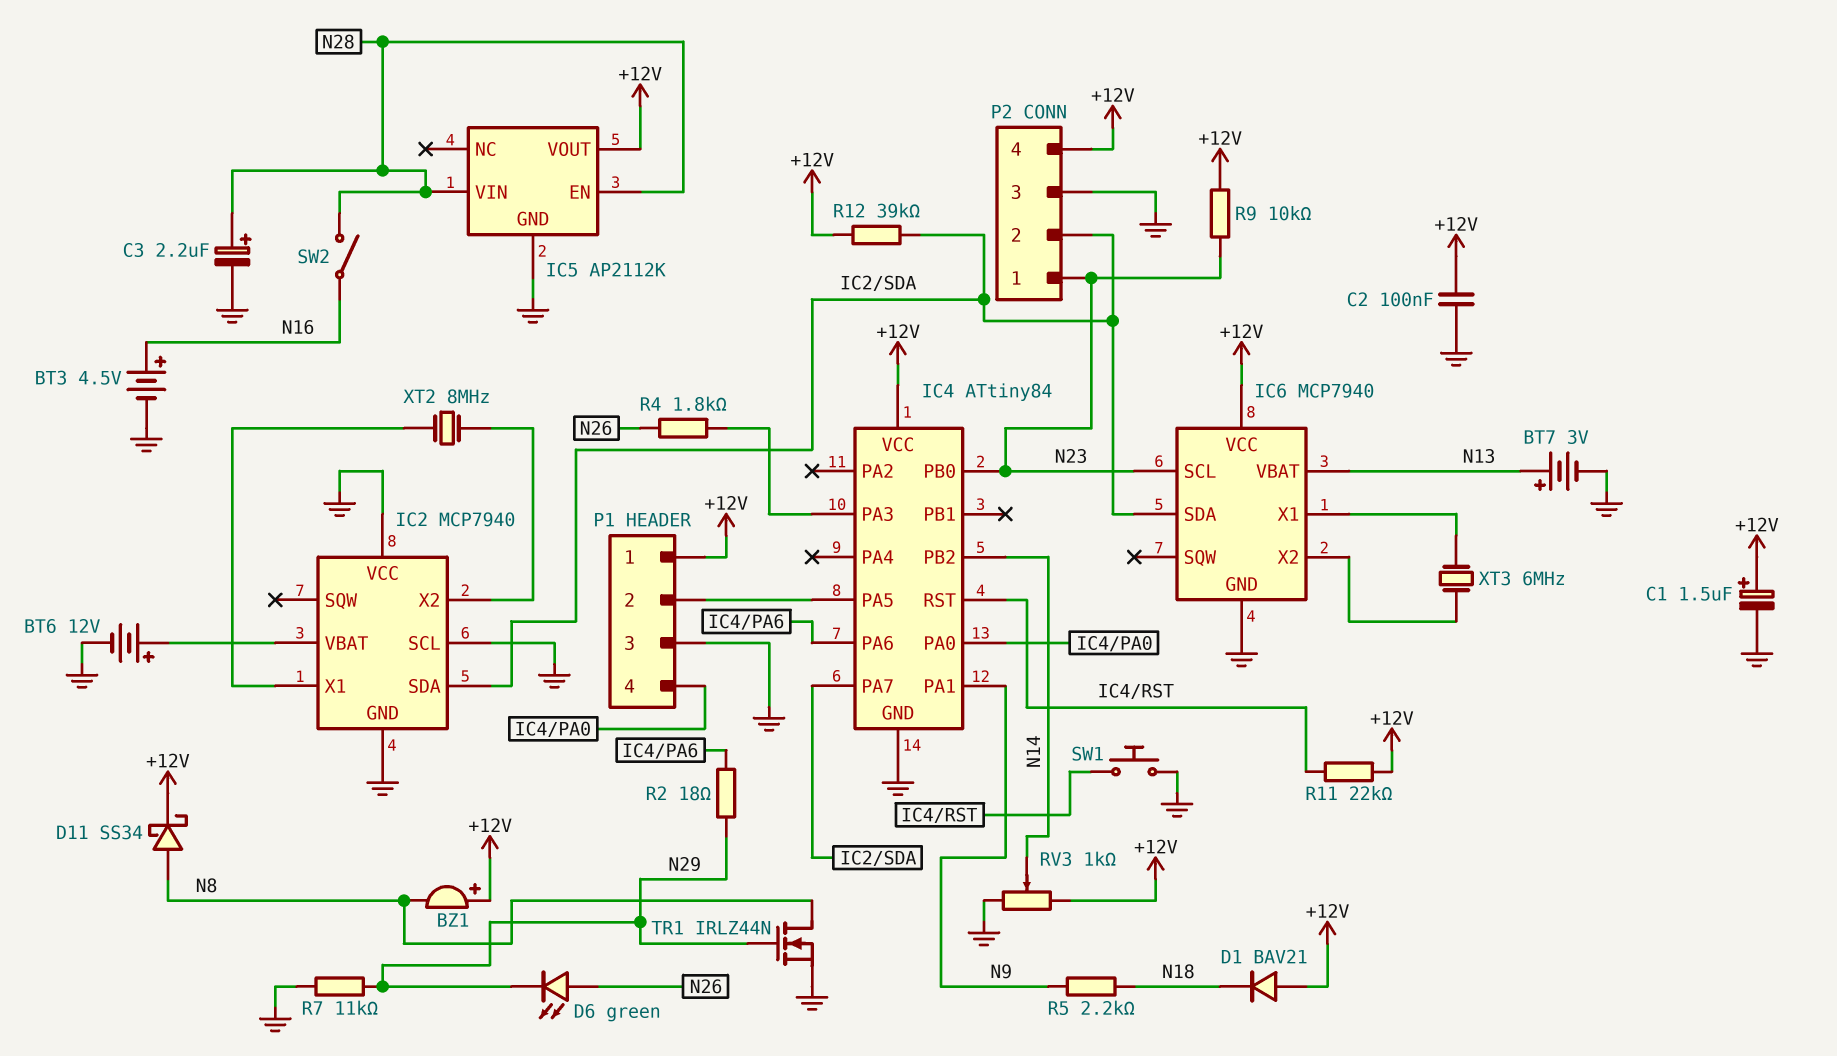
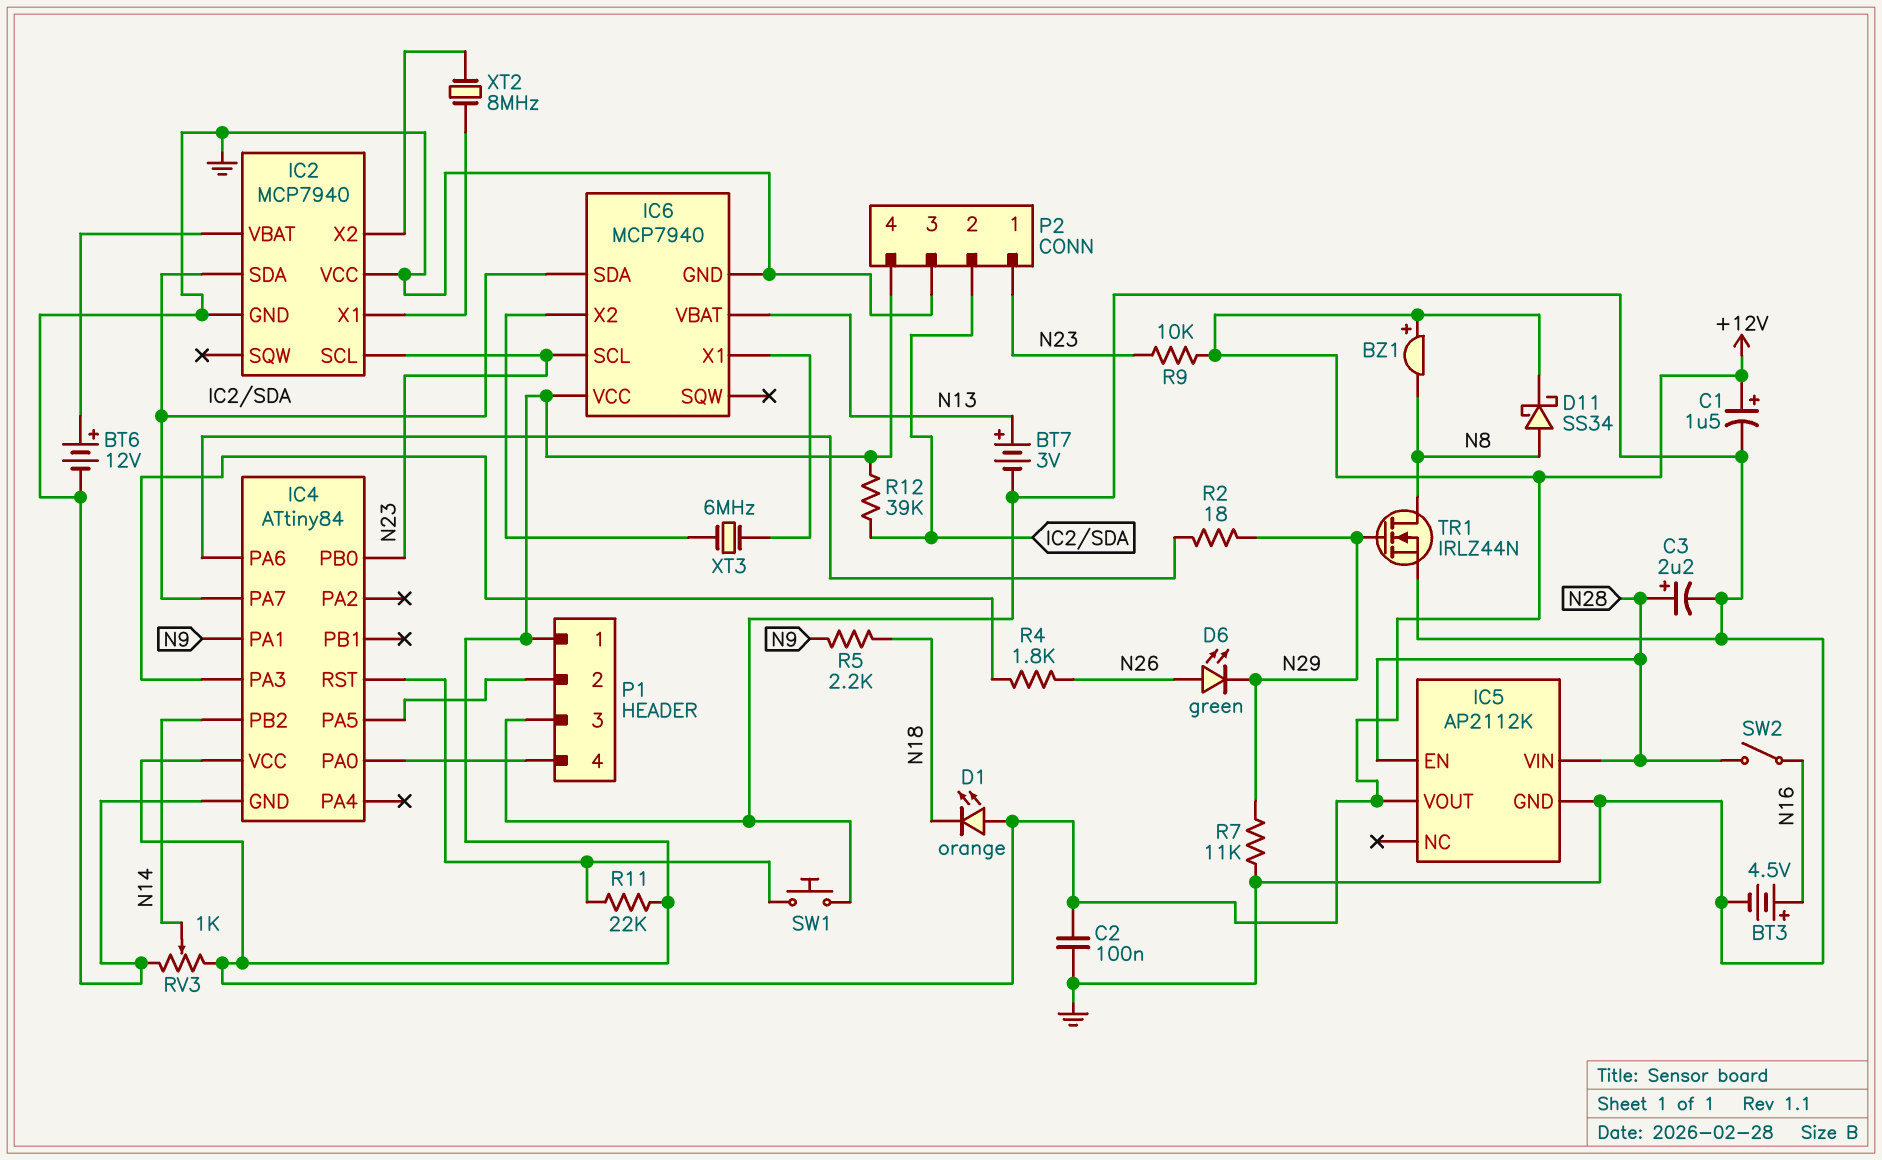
D1: diode BAV21 (A +12V, K N18) -> LED orange (A +12V, K N18)
IC2 pin SCL: GND -> N23

